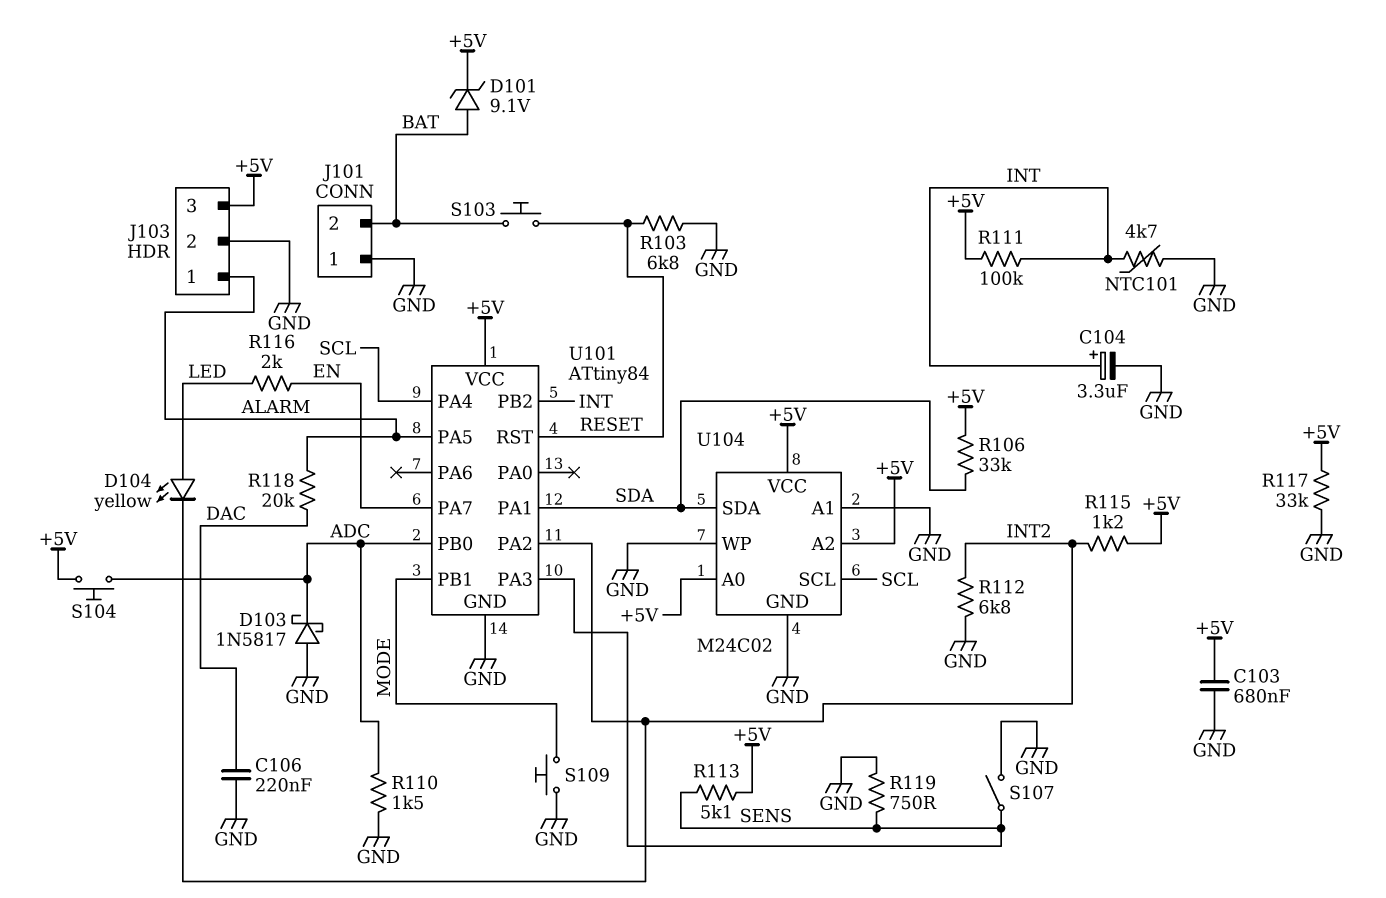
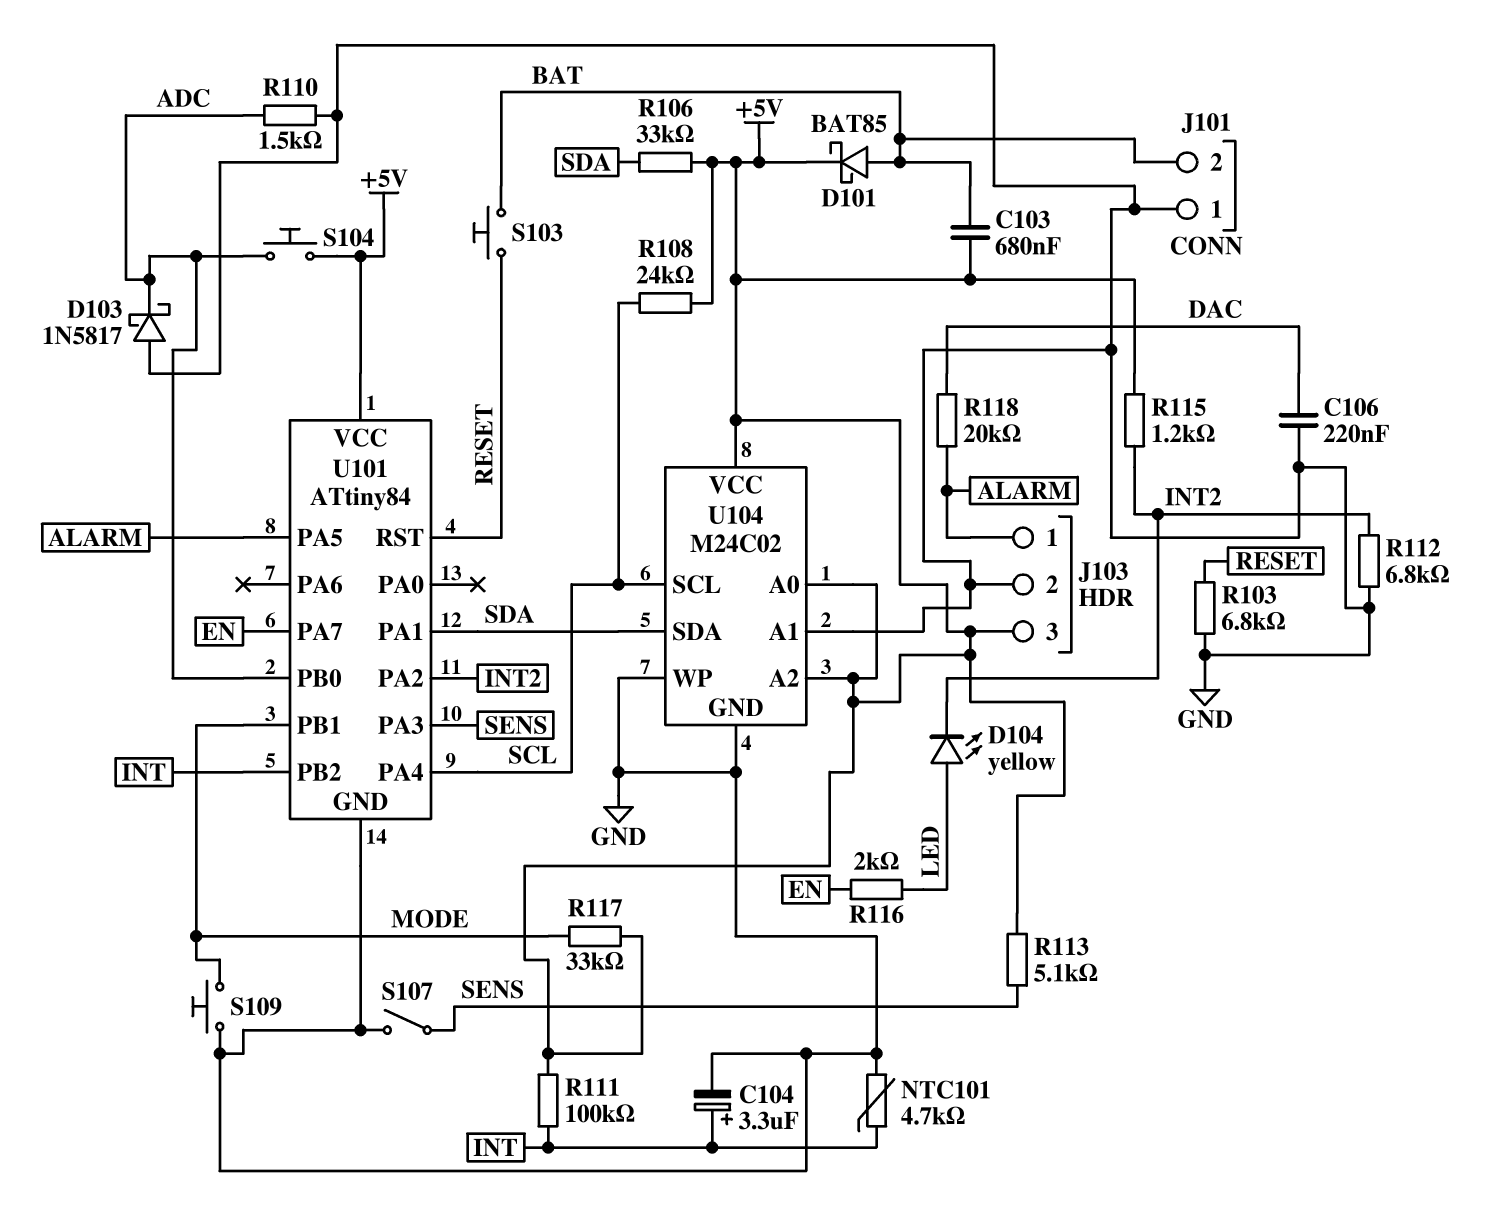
C103: 680nF (+5V, GND) -> 680nF (+5V, BAT)
D101: zener 9.1V (A BAT, K +5V) -> schottky BAT85 (A BAT, K +5V)
R108: none -> 24k (+5V, SCL)
R117: 33k (+5V, GND) -> 33k (+5V, MODE)
R119: 750 (GND, SENS) -> none

